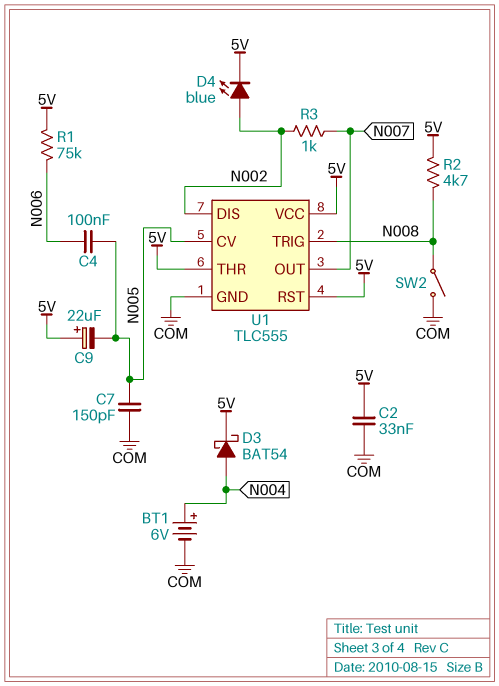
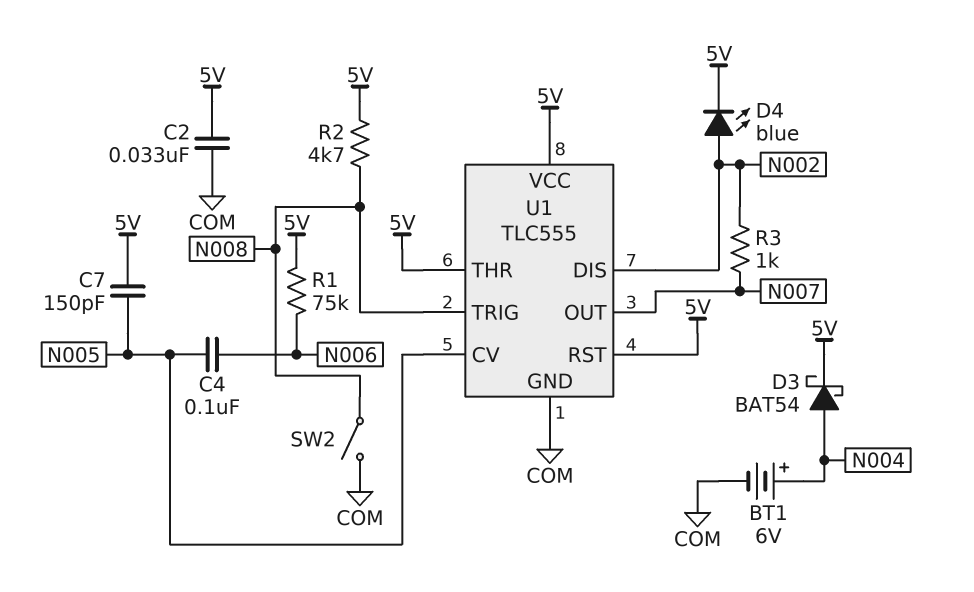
C7: 150pF (COM, N005) -> 150pF (5V, N005)
C9: 22uF (plus 5V, minus N005) -> none

